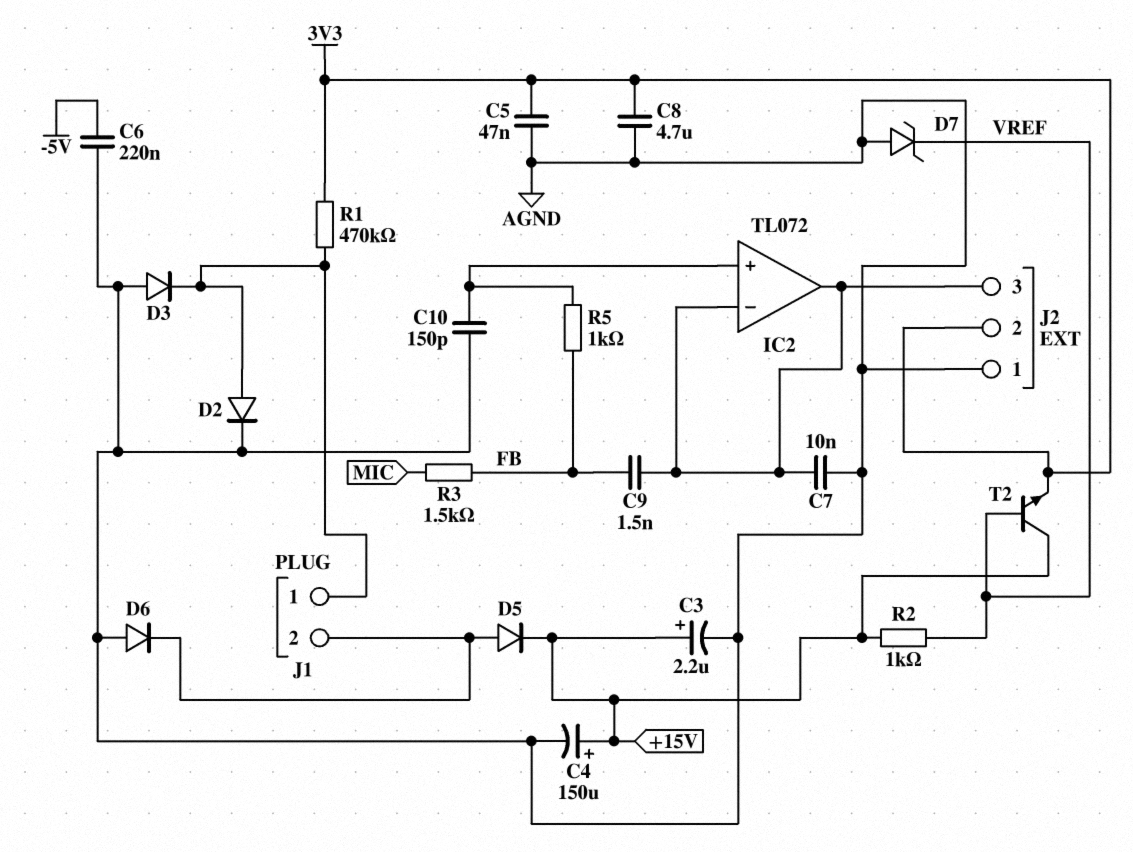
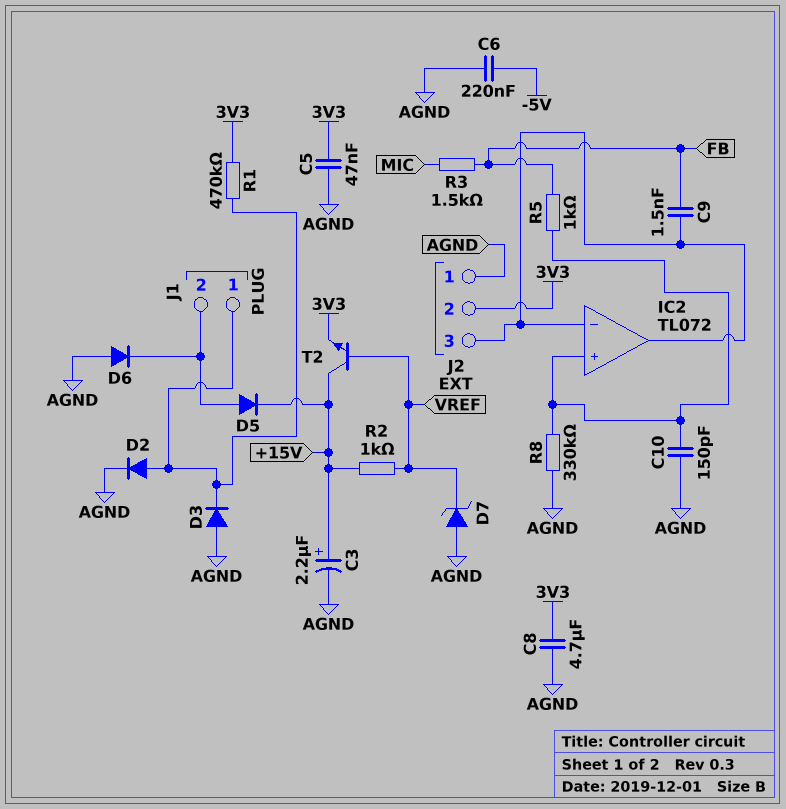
C4: 150uF (plus +15V, minus AGND) -> none
C7: 10nF (AGND, IC2/in-) -> none
R8: none -> 330k (AGND, IC2/in+)

